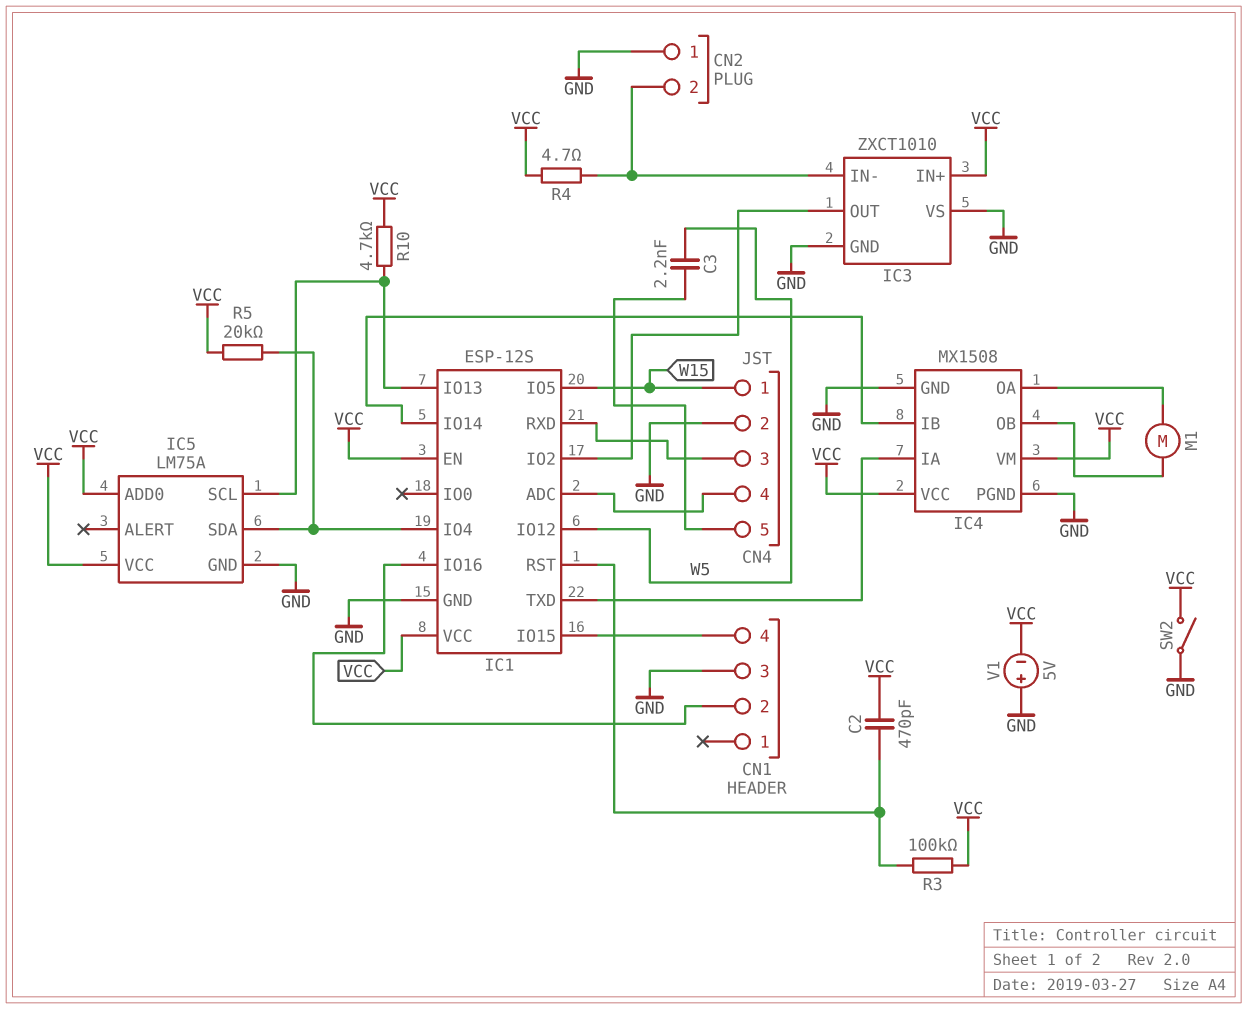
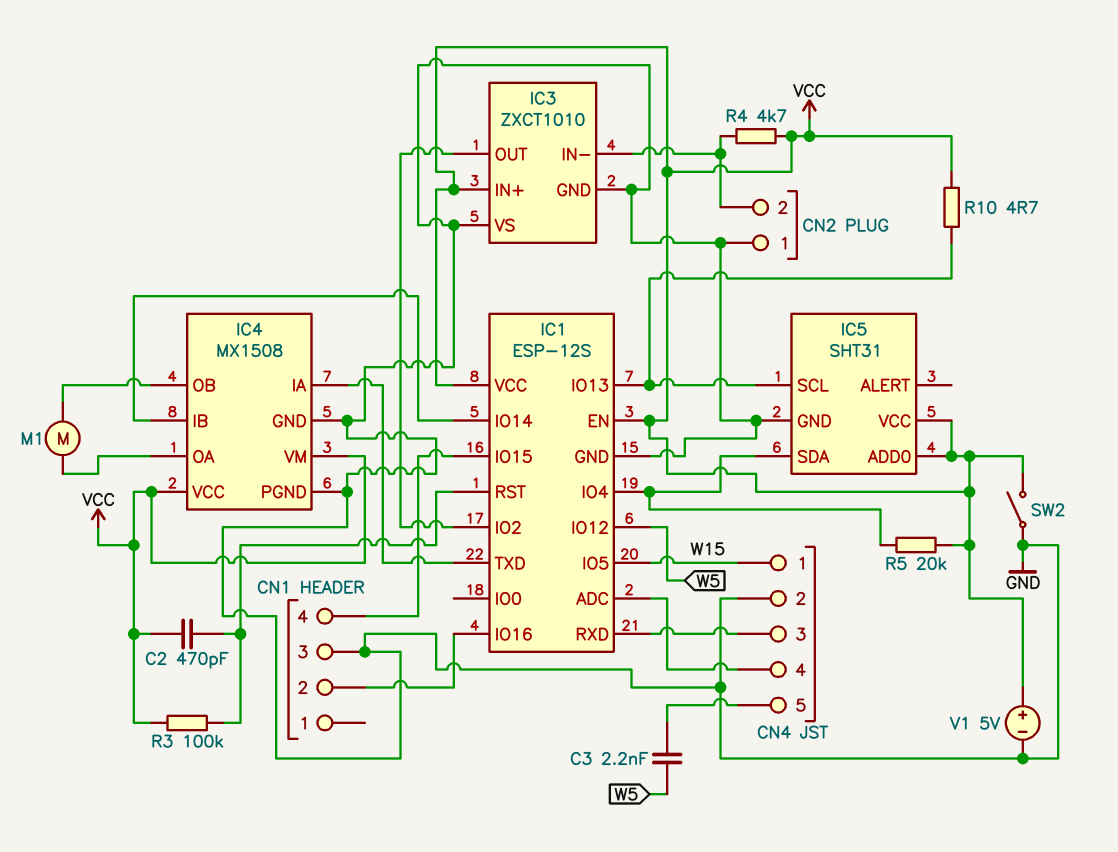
IC5: LM75A -> SHT31
R4: 4.7 (CN2/2, VCC) -> 4.7k (CN2/2, VCC)
R10: 4.7k (IC1/IO13, VCC) -> 4.7 (IC1/IO13, VCC)
V1: 5V (plus GND, minus VCC) -> 5V (plus VCC, minus GND)

